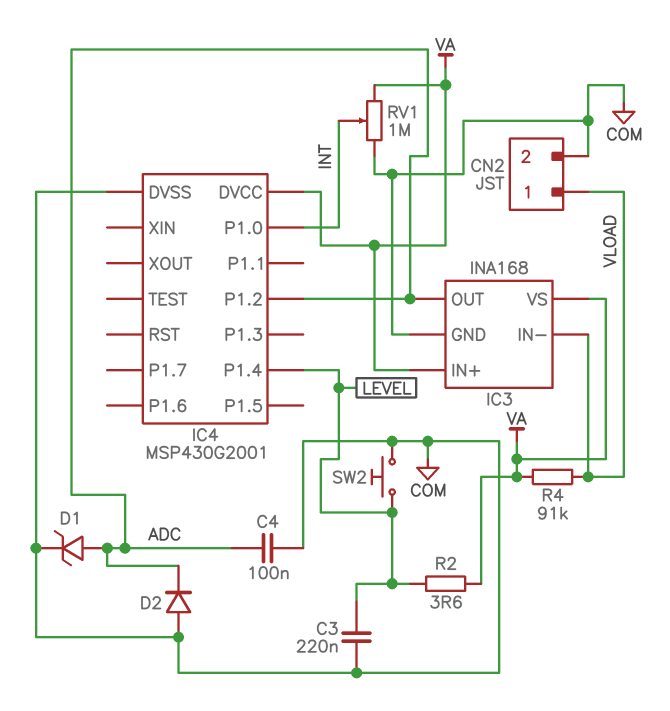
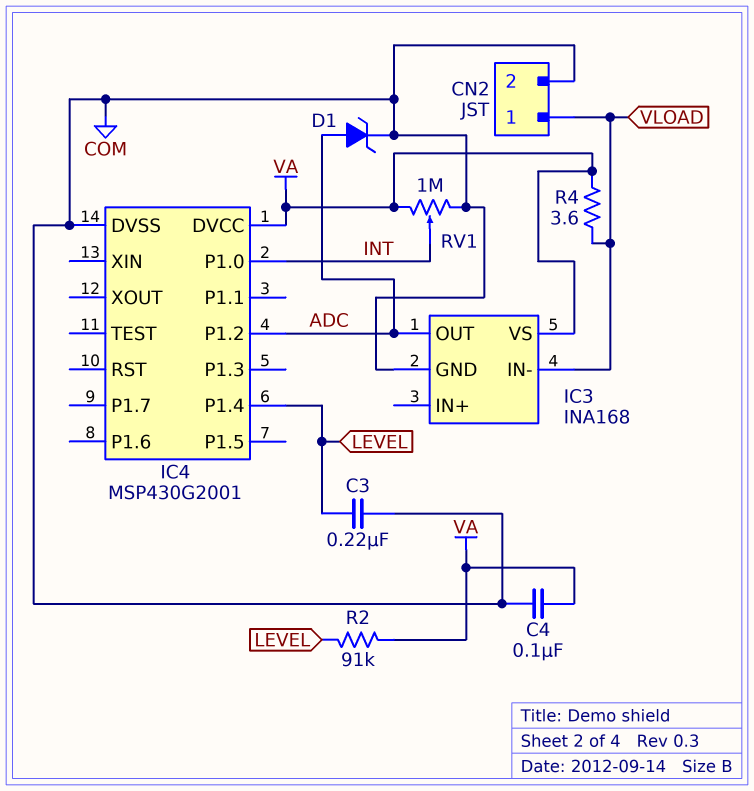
C4: 100nF (ADC, COM) -> 100nF (COM, VA)
D2: diode (A COM, K ADC) -> none
IC3 pin IN+: VA -> none
R2: 3.6 (LEVEL, VA) -> 91k (LEVEL, VA)
R4: 91k (VA, VLOAD) -> 3.6 (VA, VLOAD)
SW2: button (COM, LEVEL) -> none

